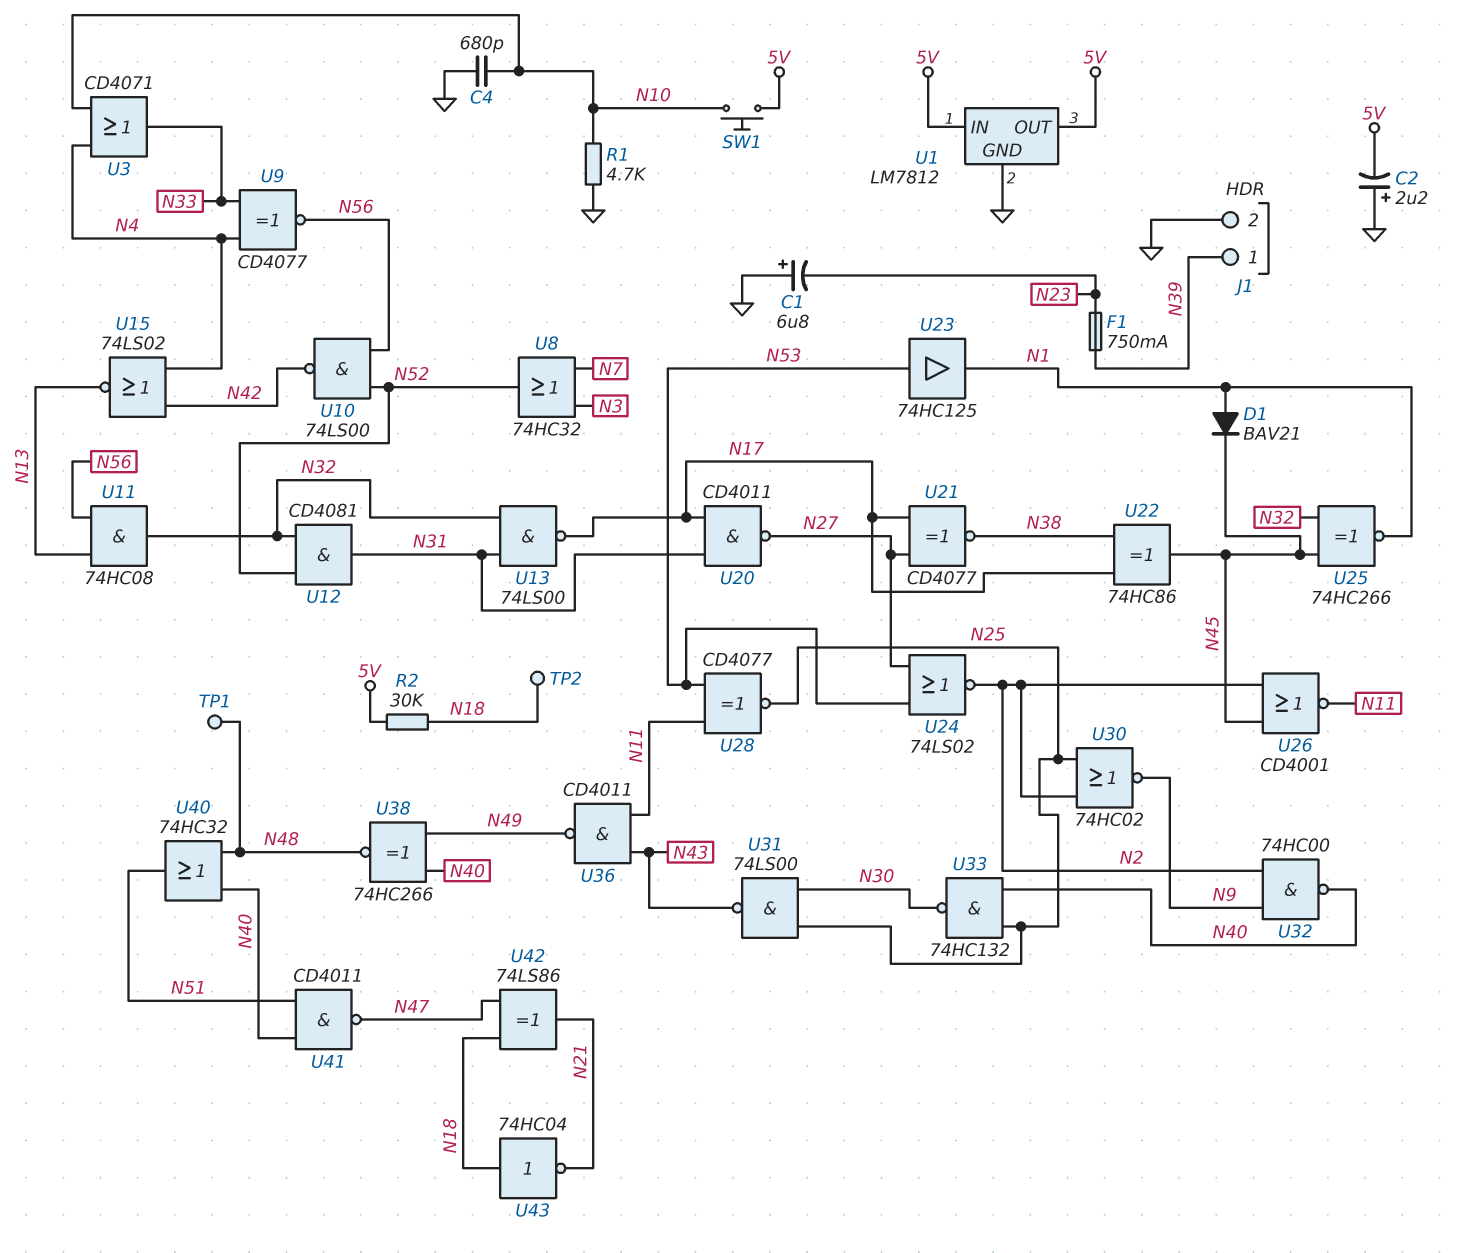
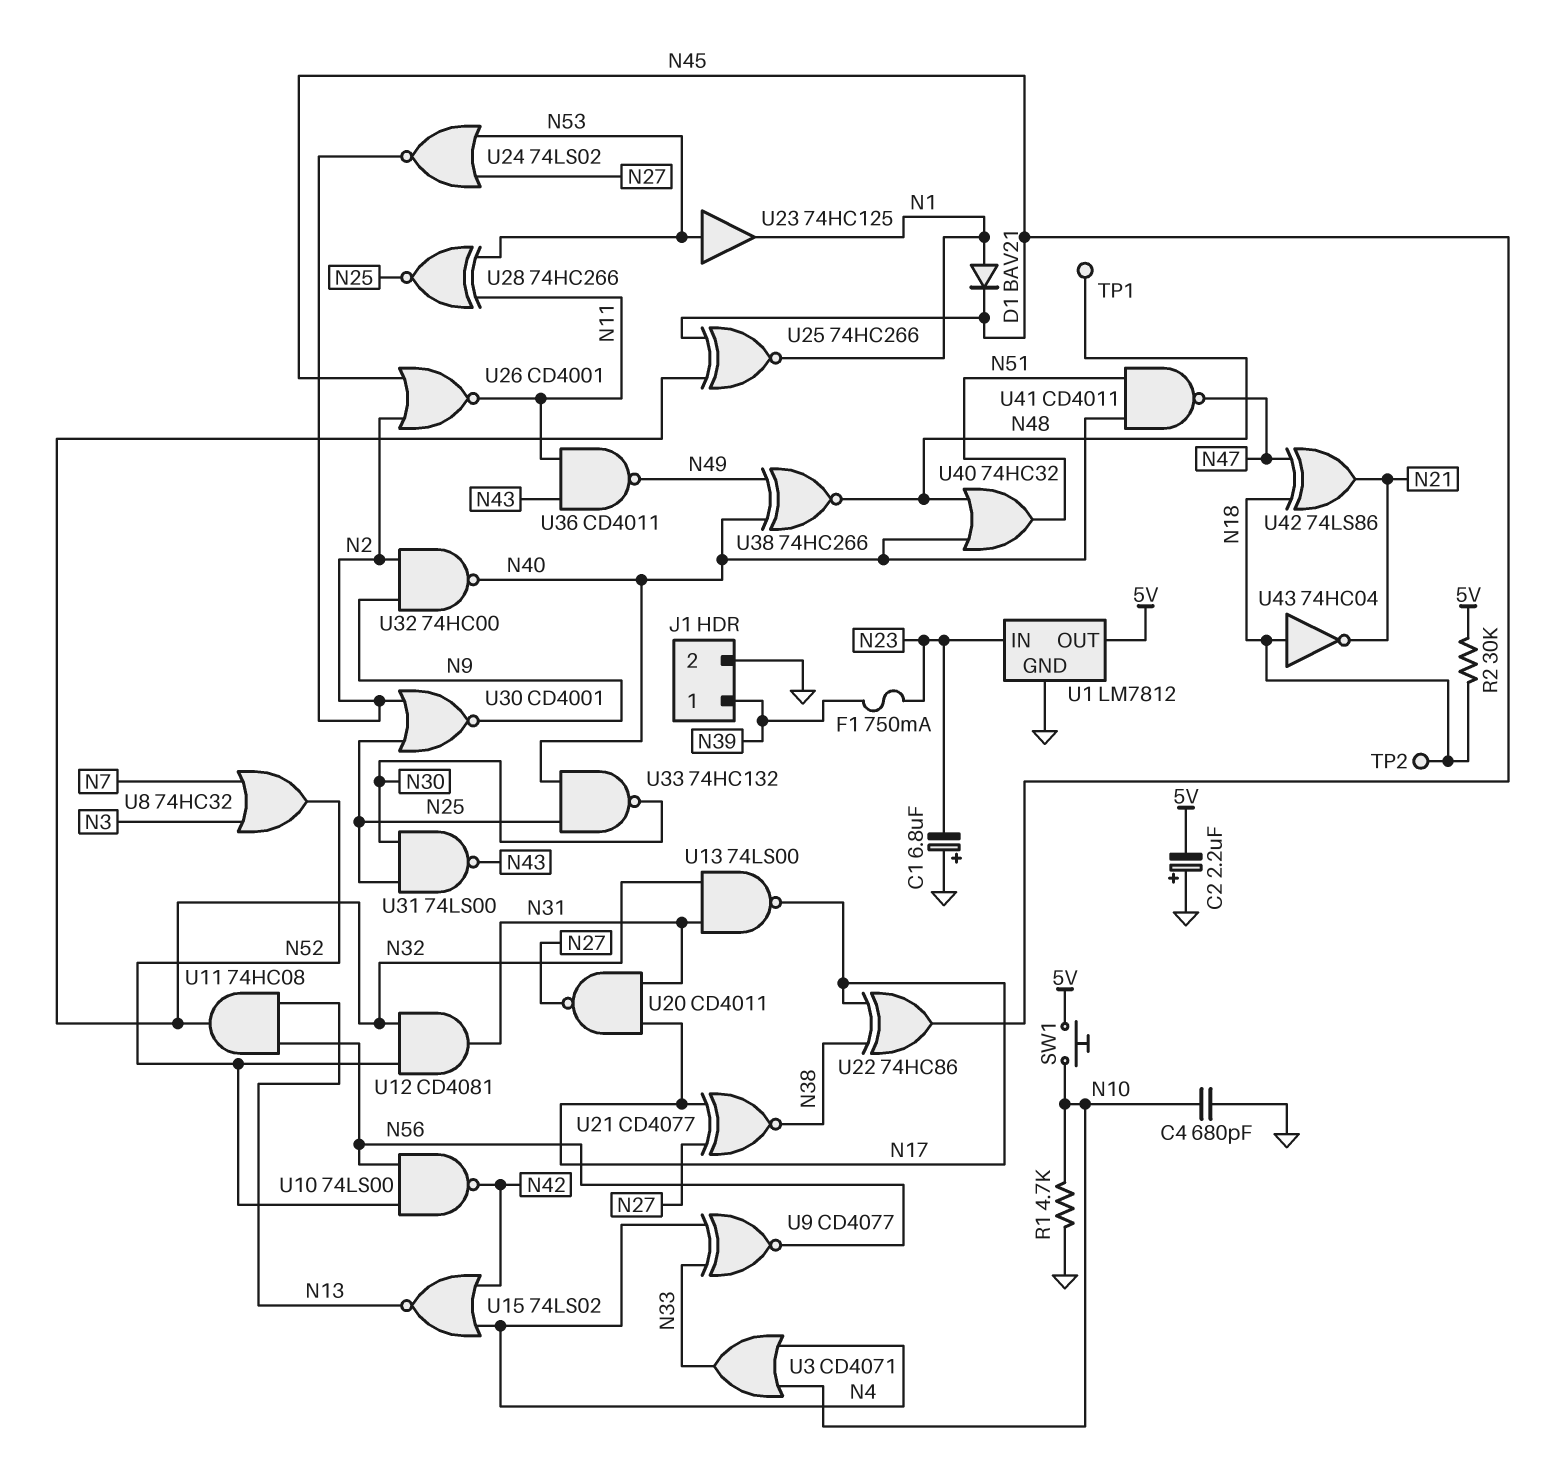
U1 pin IN: 5V -> N23
U28: XNOR CD4077 (in N11, in N53, out N25) -> XNOR 74HC266 (in N11, in N53, out N25)
U30: NOR 74HC02 (in N2, in N25, out N9) -> NOR CD4001 (in N2, in N25, out N9)

